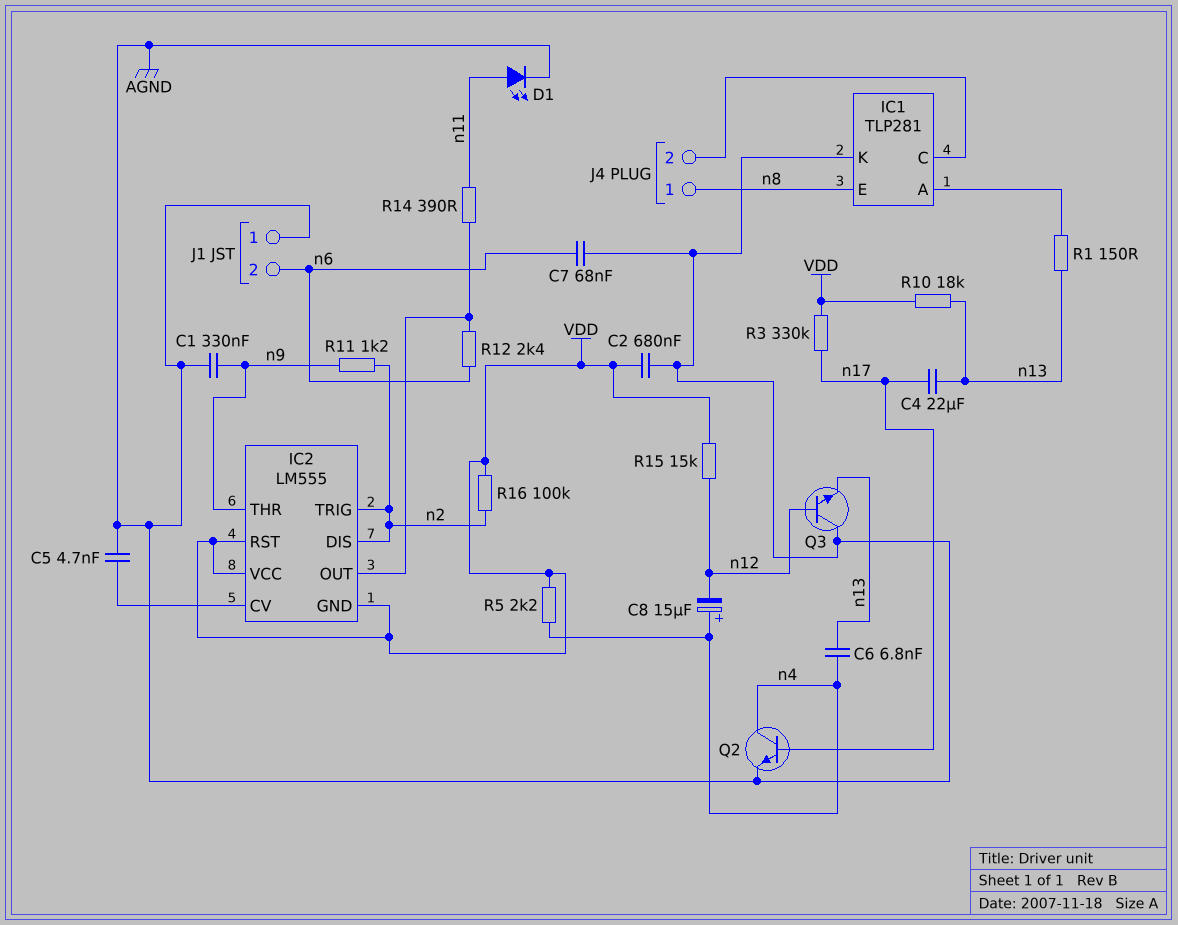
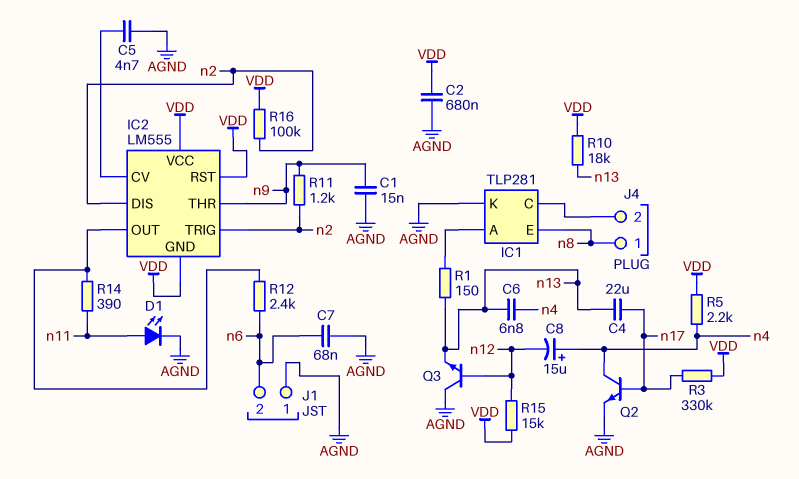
C1: 330nF (AGND, n9) -> 15nF (AGND, n9)

